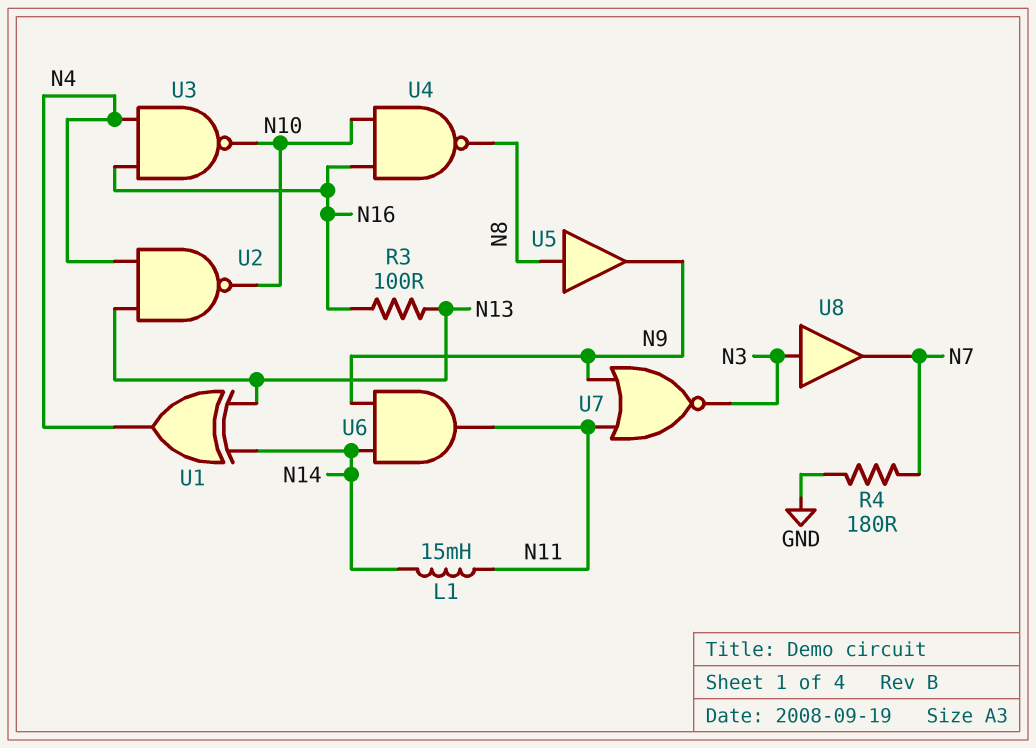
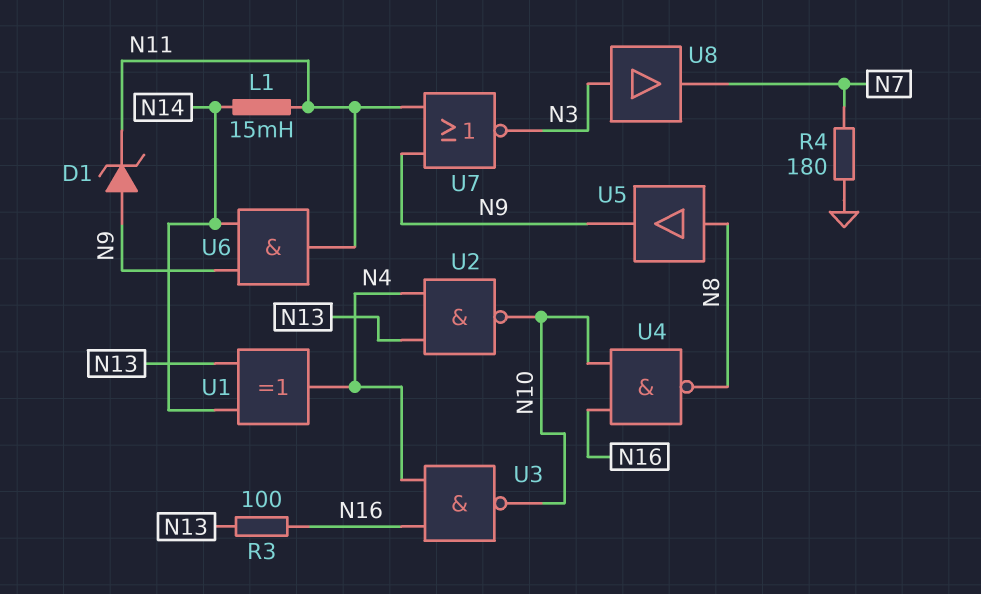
D1: none -> zener (A N9, K N11)

